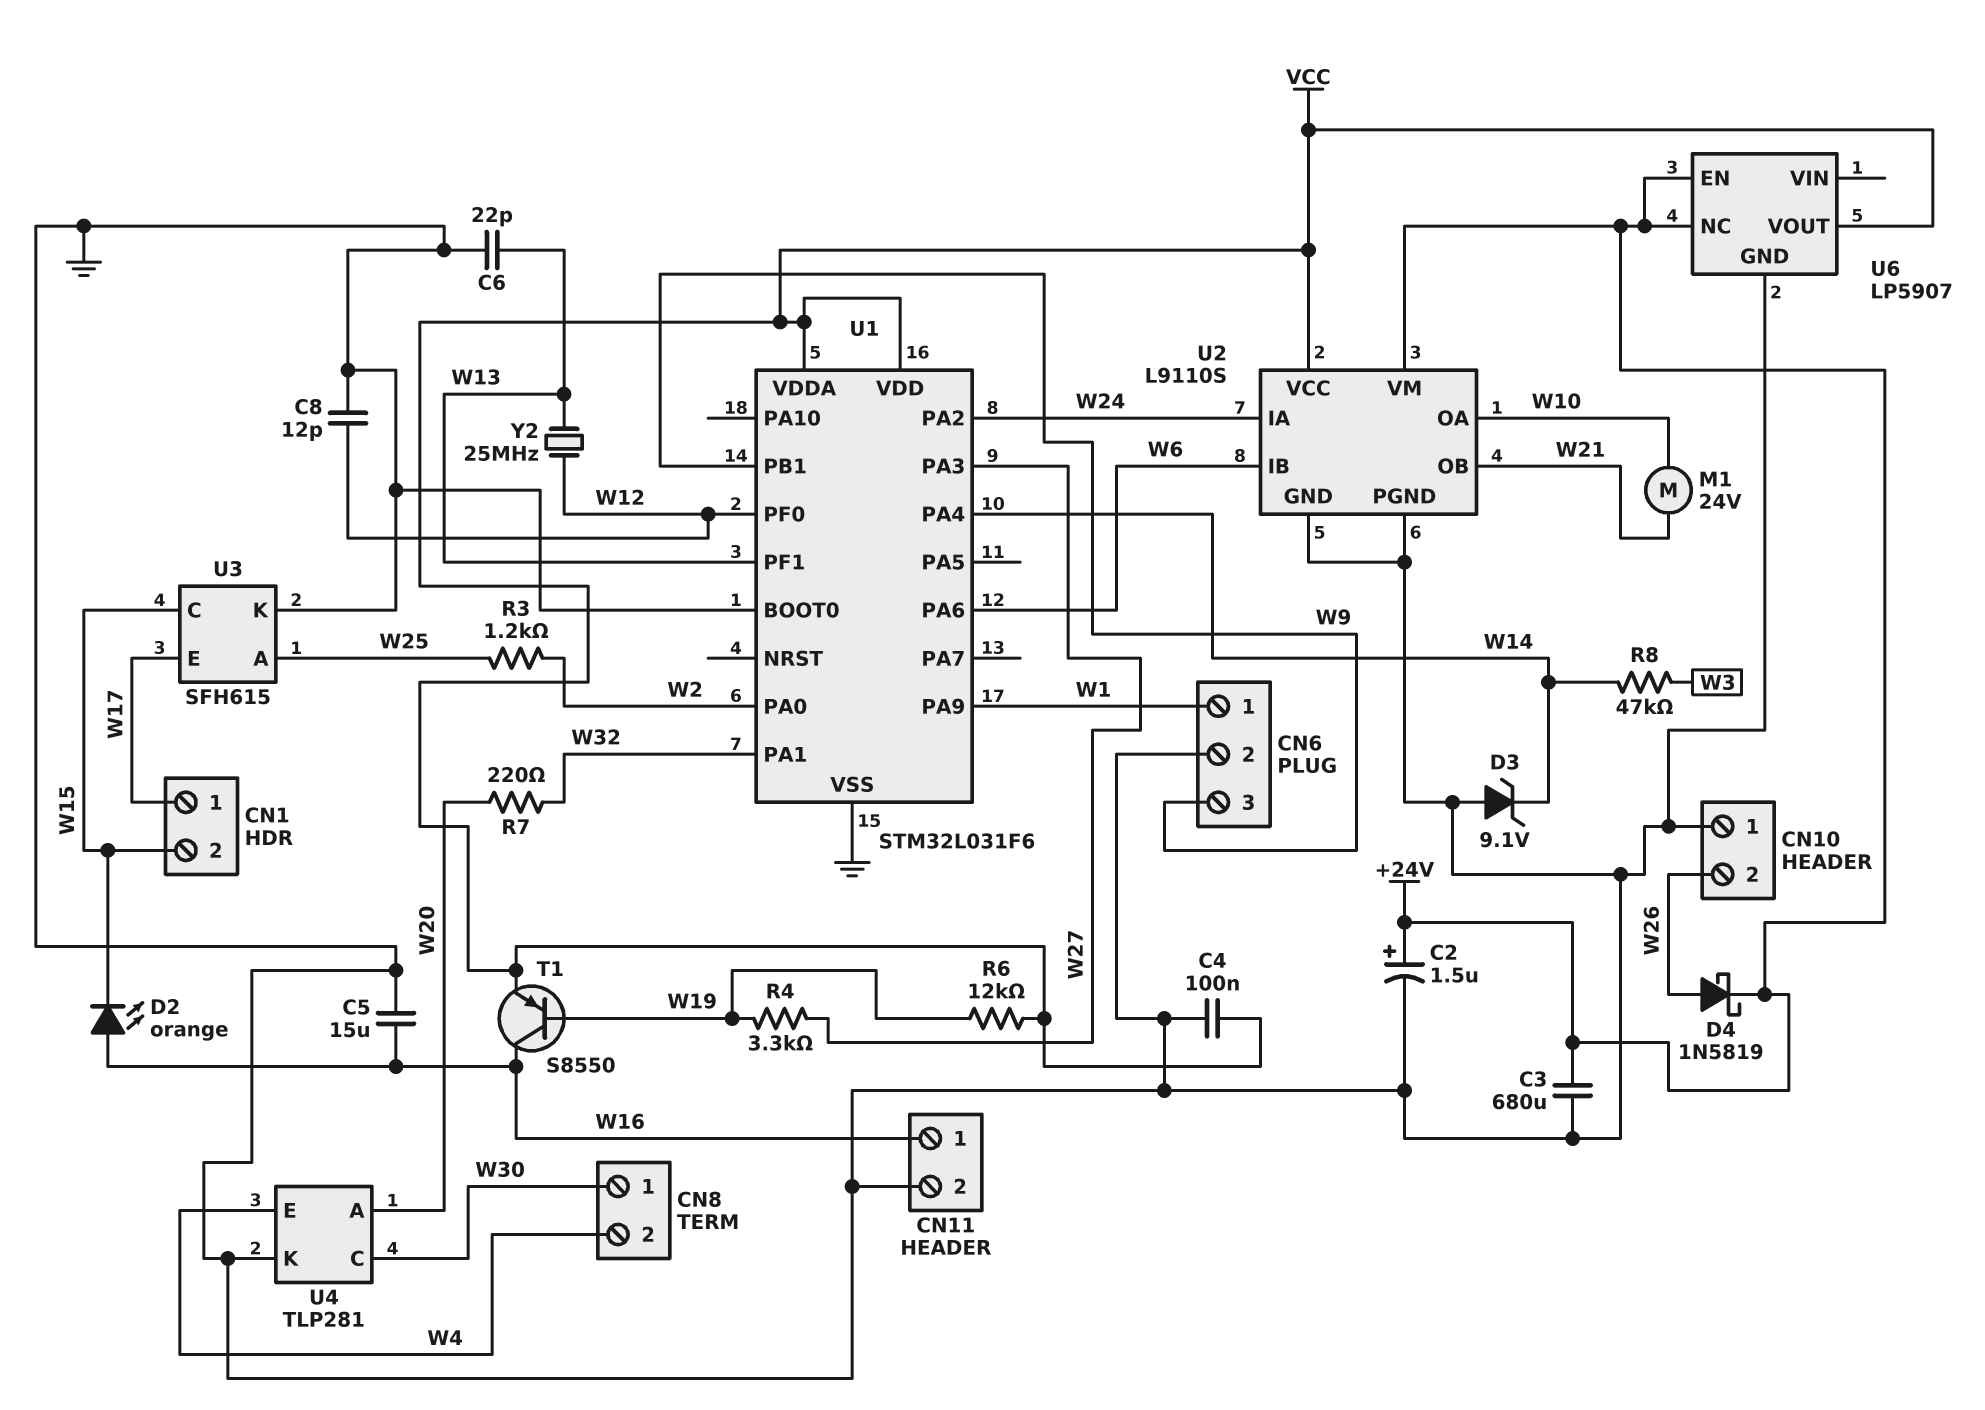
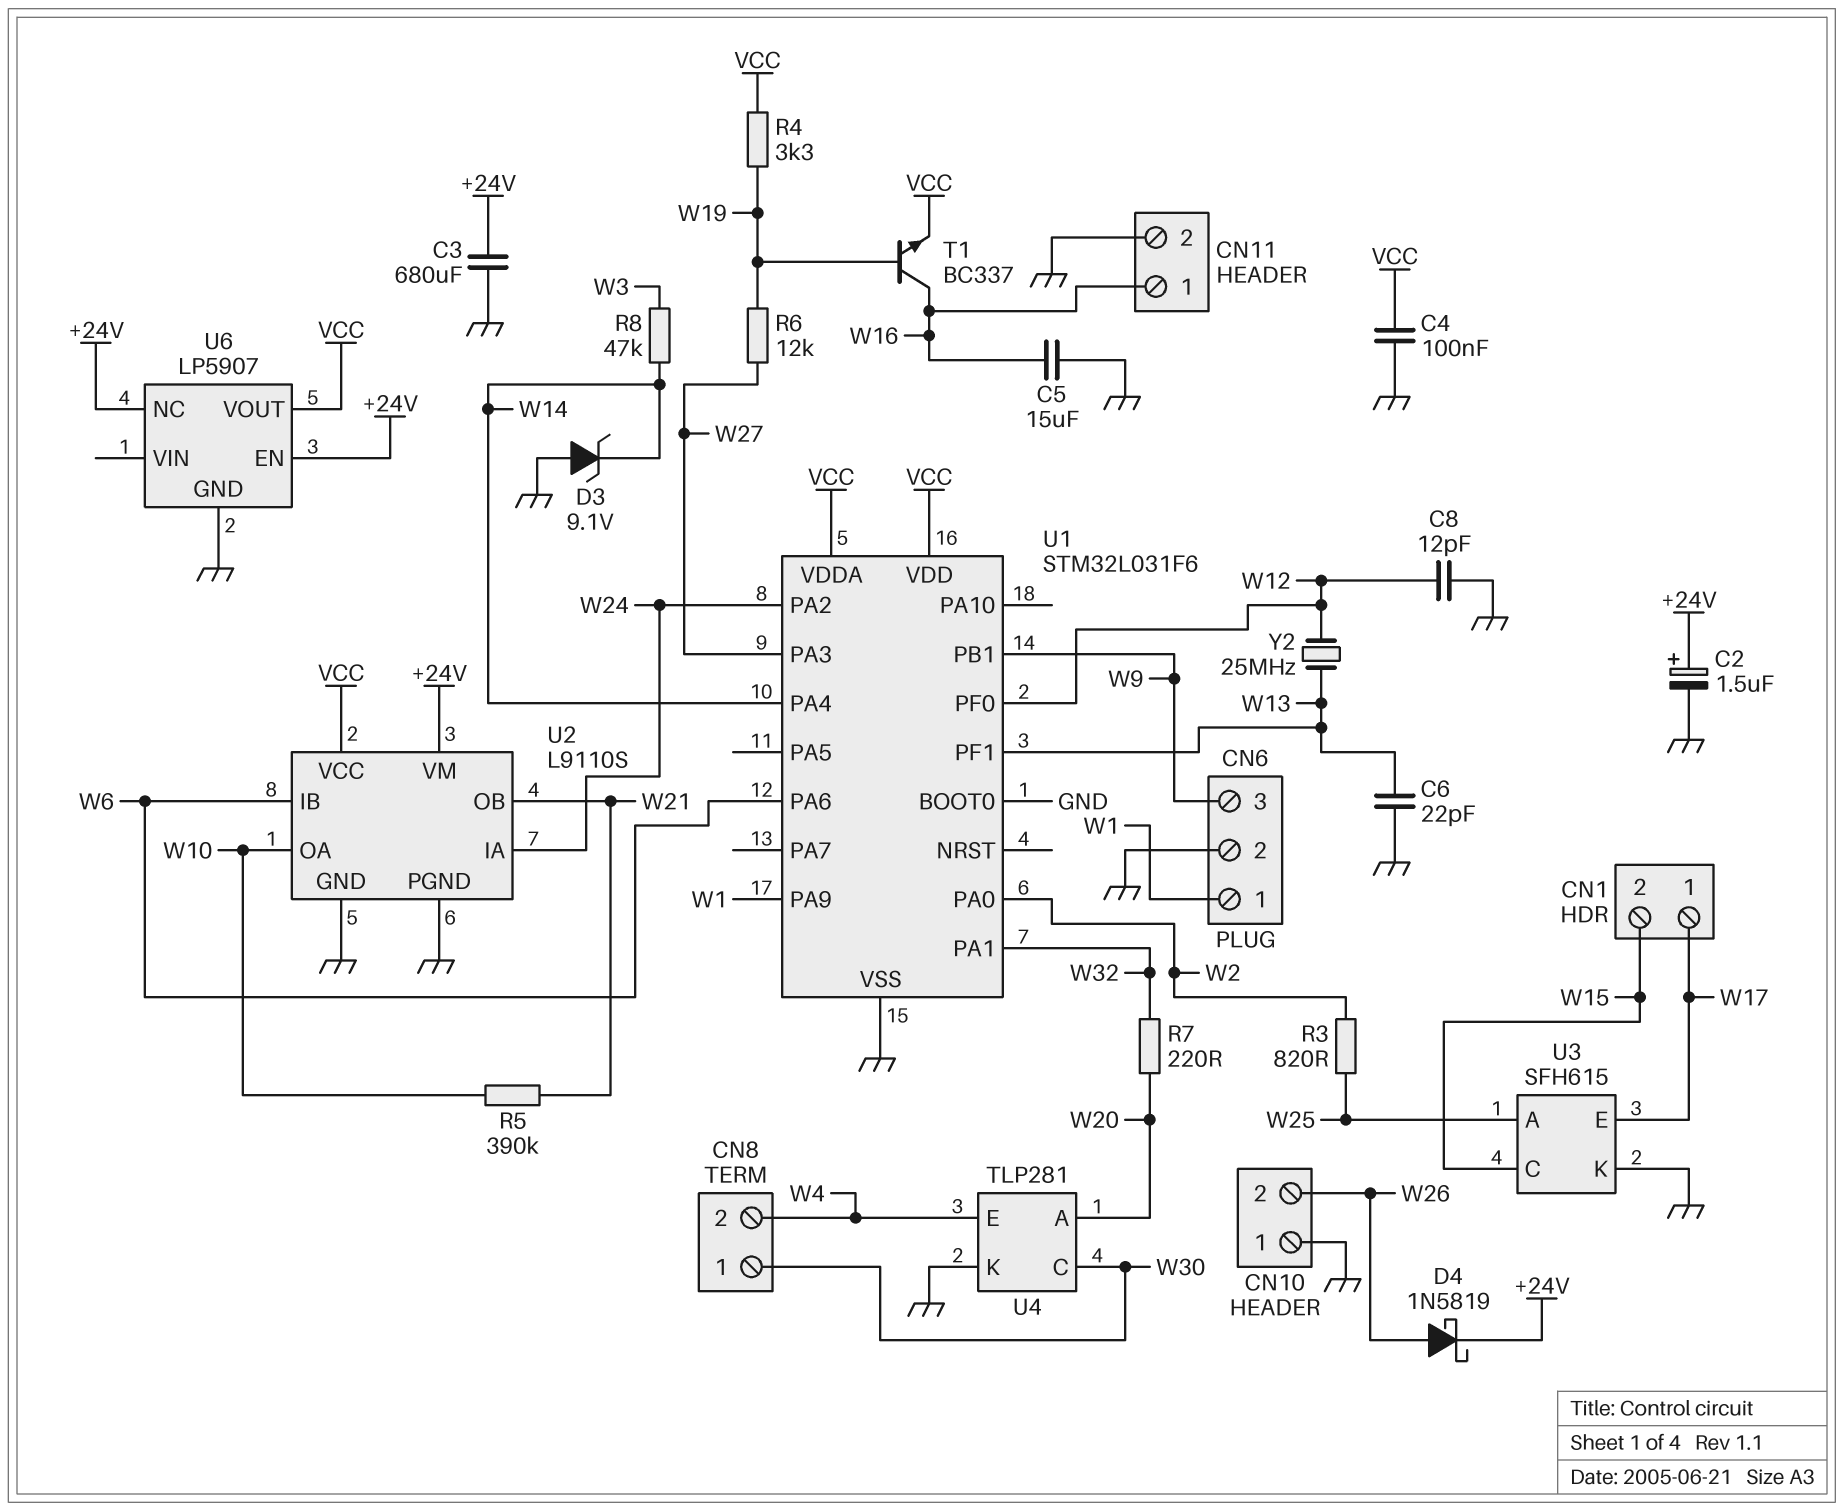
D2: LED orange (A W16, K W15) -> none
M1: motor 24V (W10, W21) -> none
R3: 1.2k (W2, W25) -> 820 (W2, W25)
R4: 3.3k (W19, W27) -> 3.3k (VCC, W19)
R5: none -> 390k (W10, W21)
R6: 12k (VCC, W19) -> 12k (W19, W27)
T1: PNP S8550 (B W19, C W16, E VCC) -> NPN BC337 (B W19, C W16, E VCC)

